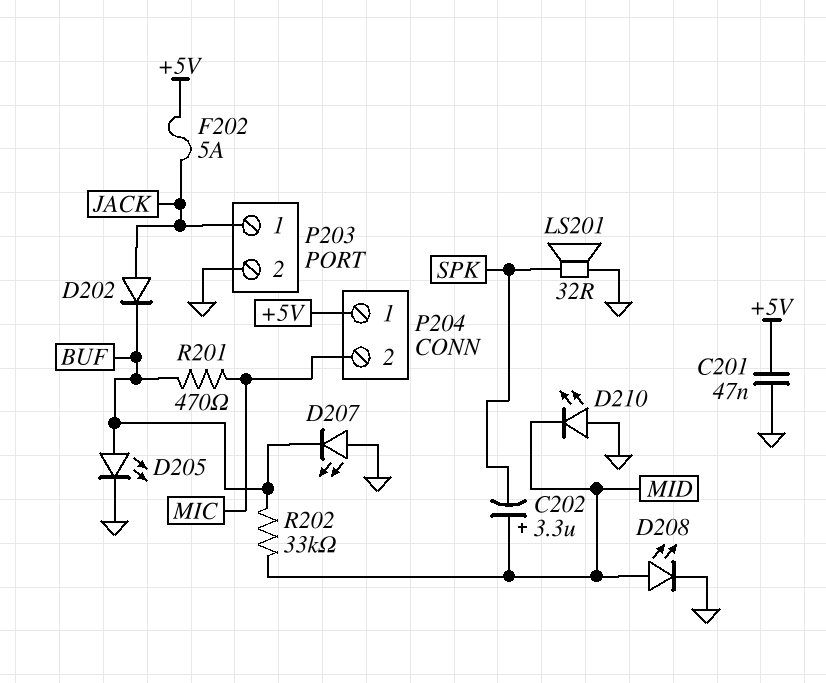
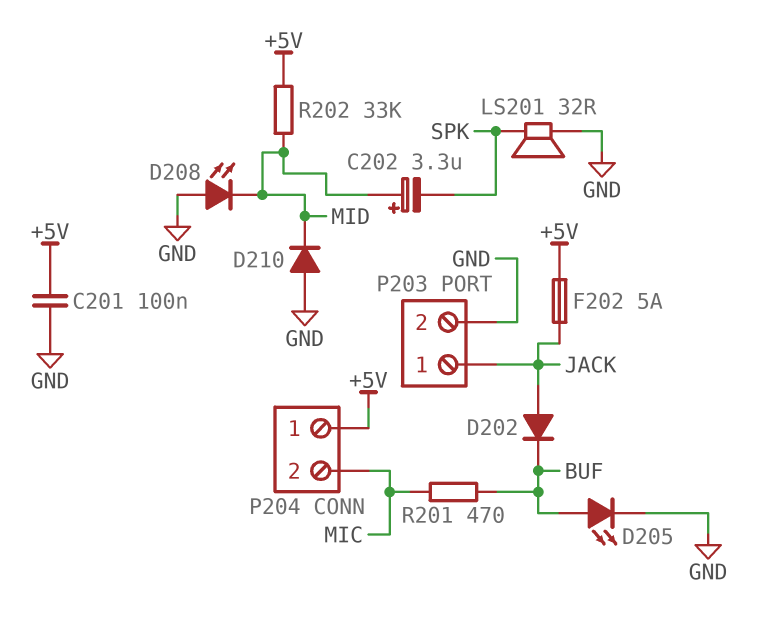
C201: 47nF (+5V, GND) -> 100nF (+5V, GND)
D207: LED (A GND, K BUF) -> none
D208: LED (A MID, K GND) -> LED (A GND, K MID)
D210: LED (A GND, K MID) -> diode (A GND, K MID)
R202: 33k (BUF, MID) -> 33k (+5V, MID)

